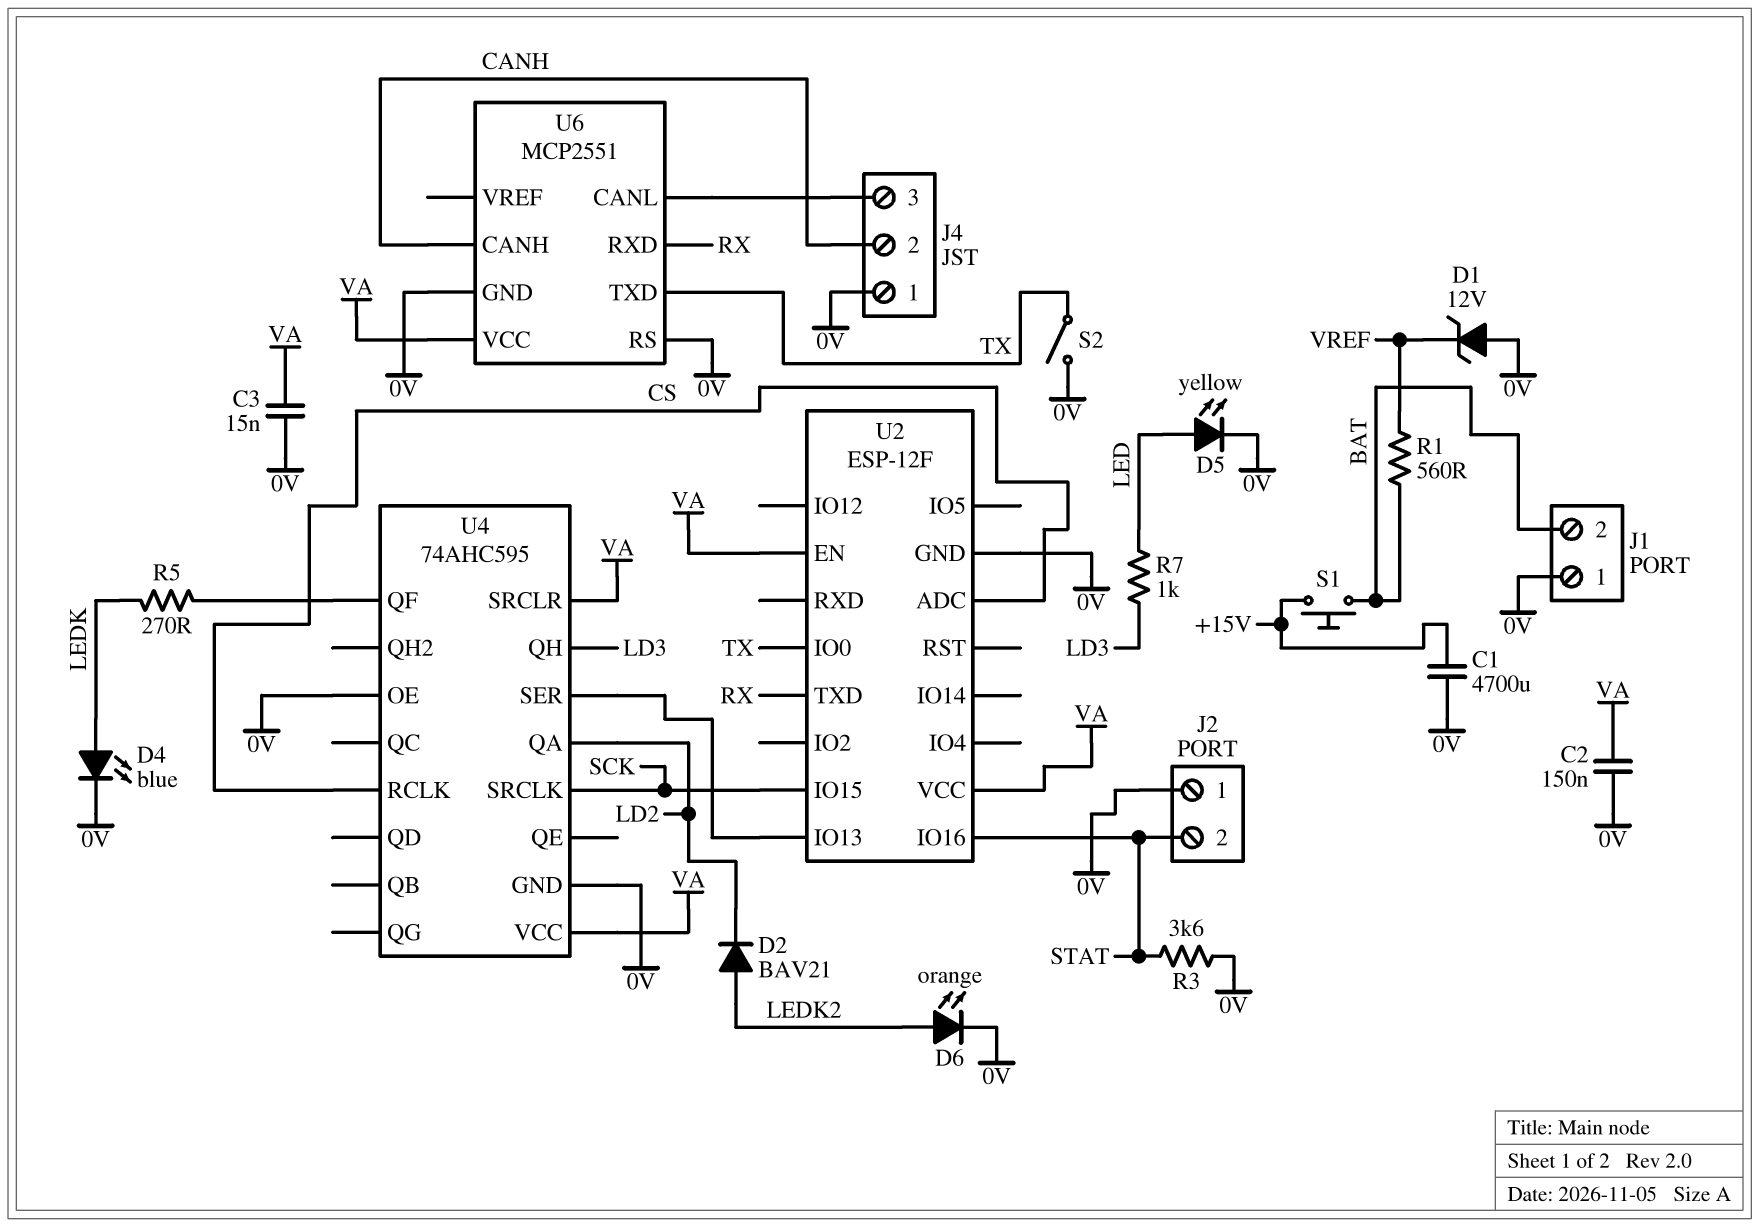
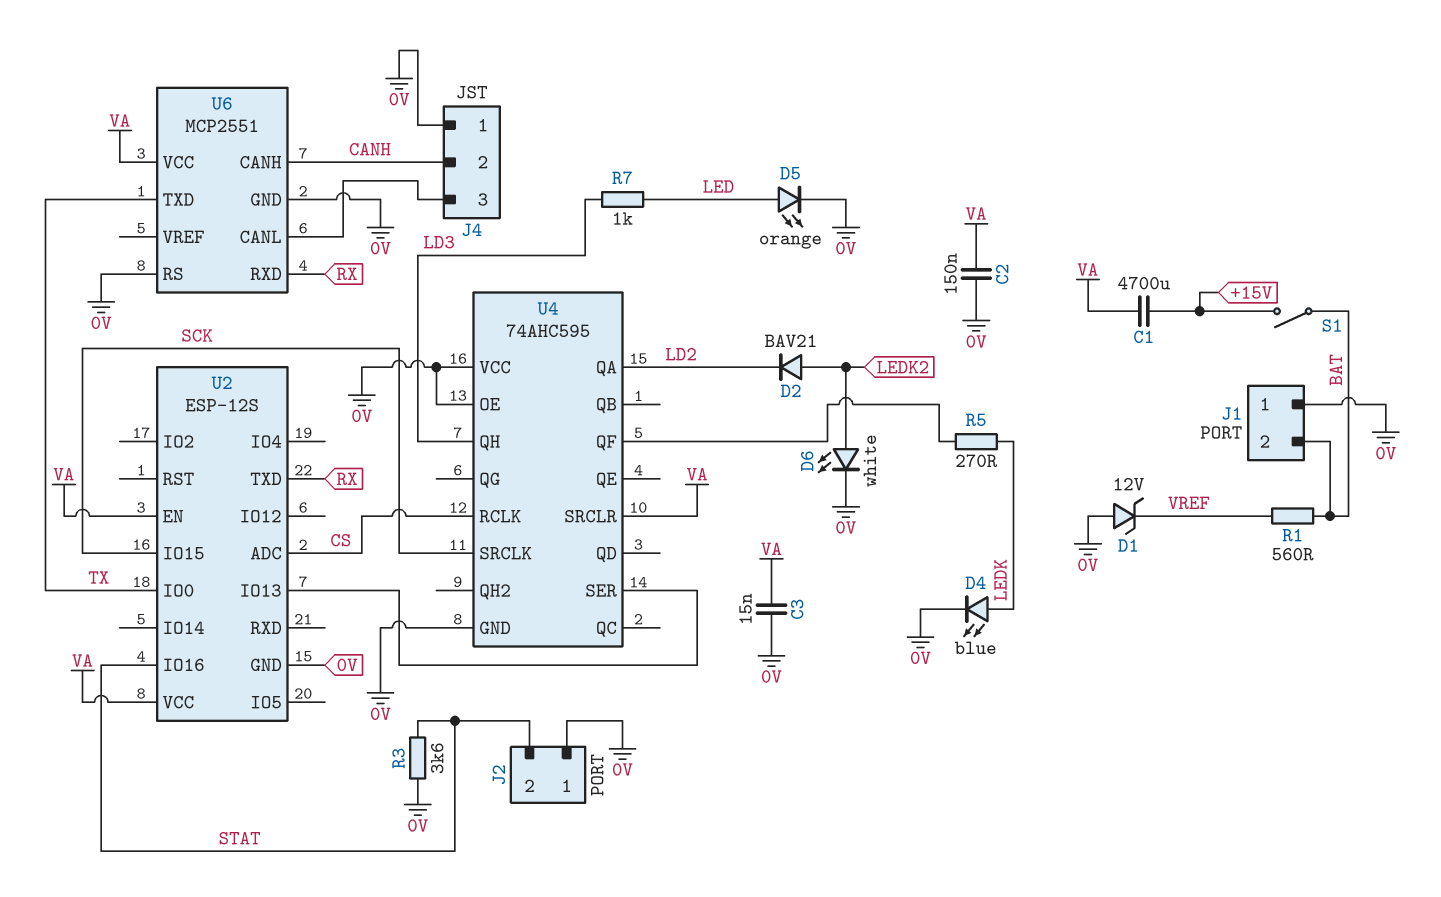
C1: 4700uF (+15V, 0V) -> 4700uF (+15V, VA)
D5: LED yellow (A LED, K 0V) -> LED orange (A LED, K 0V)
D6: LED orange (A LEDK2, K 0V) -> LED white (A LEDK2, K 0V)
S1: button (+15V, BAT) -> switch (+15V, BAT)
S2: switch (0V, TX) -> none
U2: ESP-12F -> ESP-12S
U4 pin VCC: VA -> 0V

